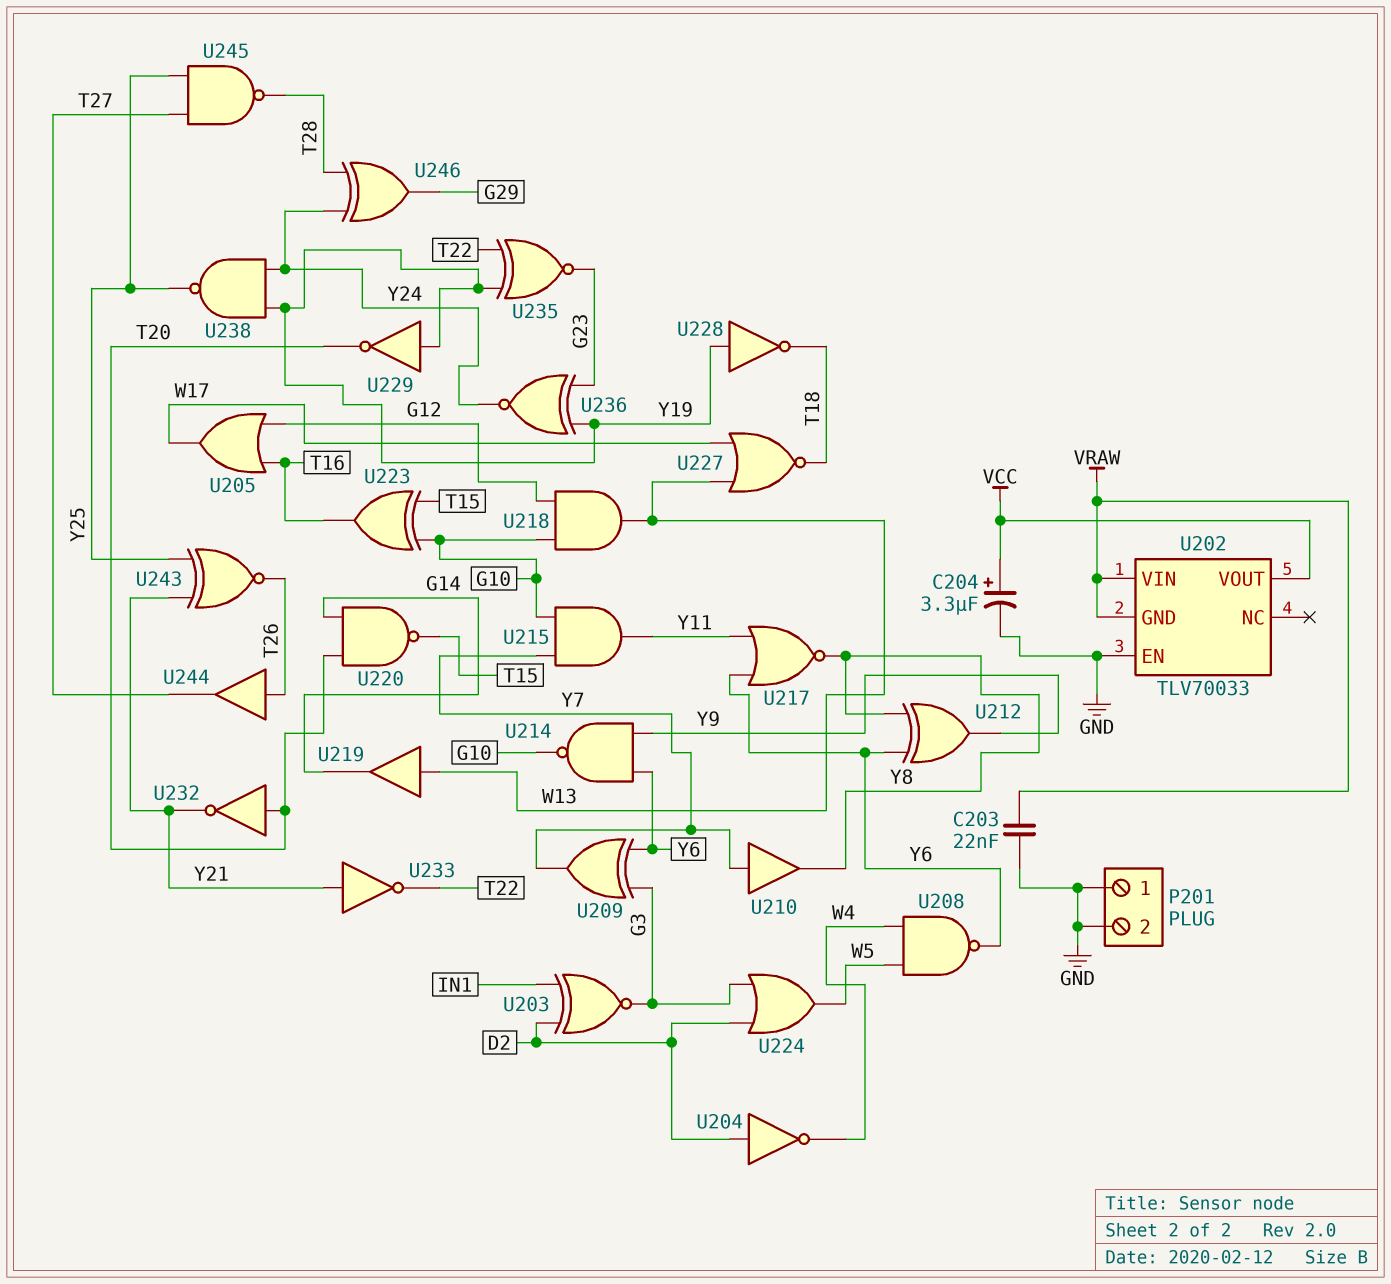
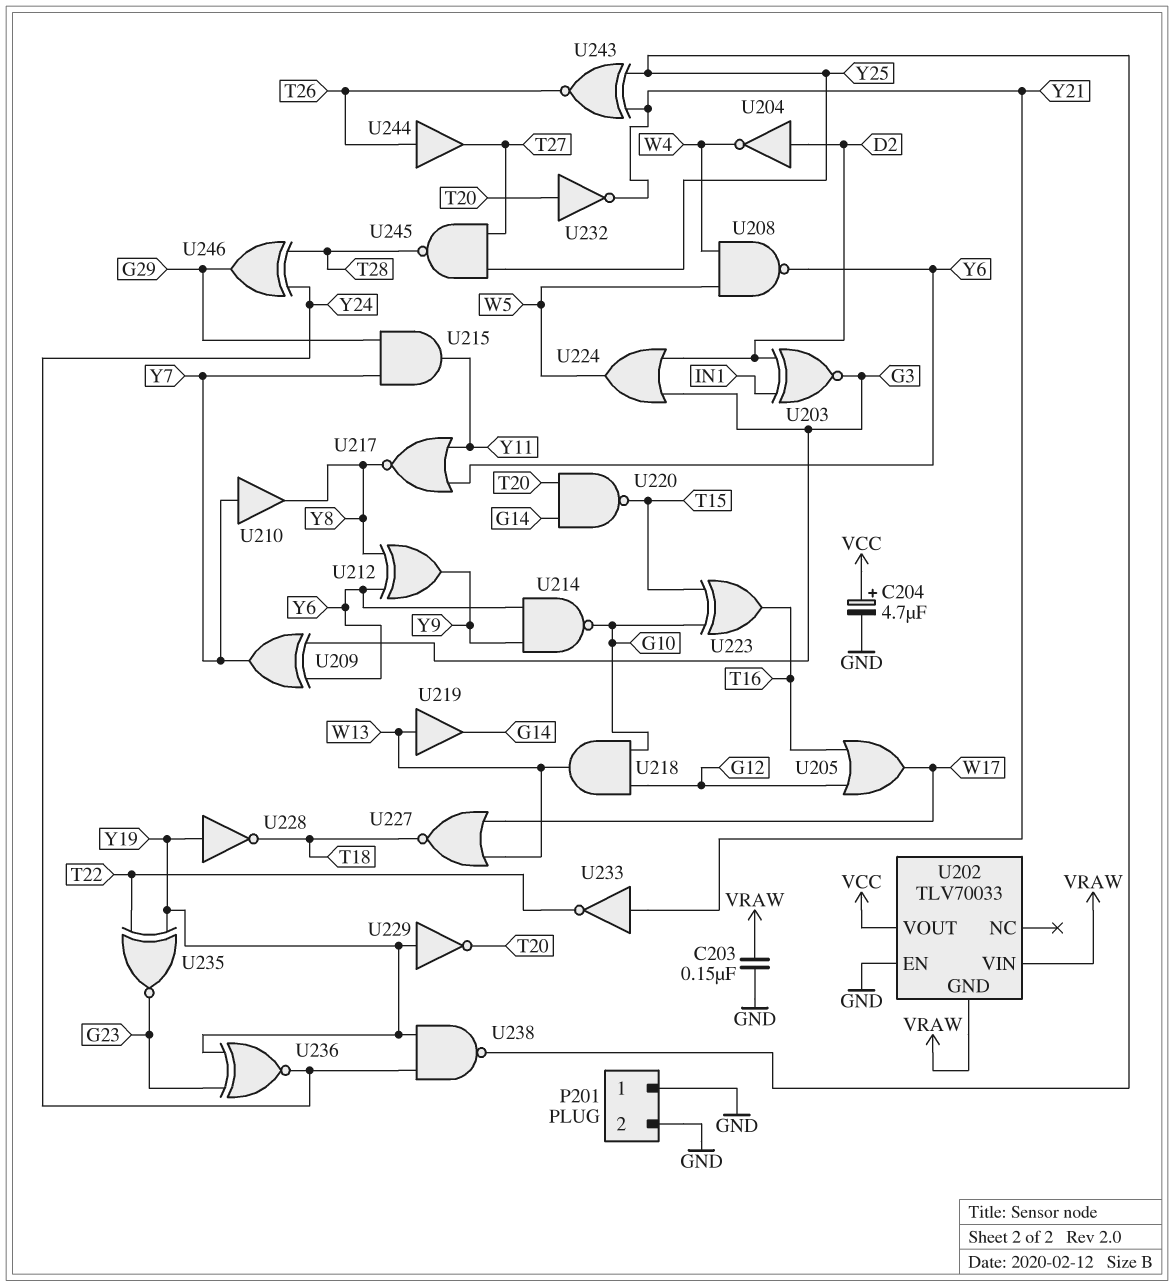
C203: 22nF (GND, VRAW) -> 150nF (GND, VRAW)
C204: 3.3uF (plus VCC, minus GND) -> 4.7uF (plus VCC, minus GND)
U215: AND (in G10, in Y7, out Y11) -> AND (in G29, in Y7, out Y11)

